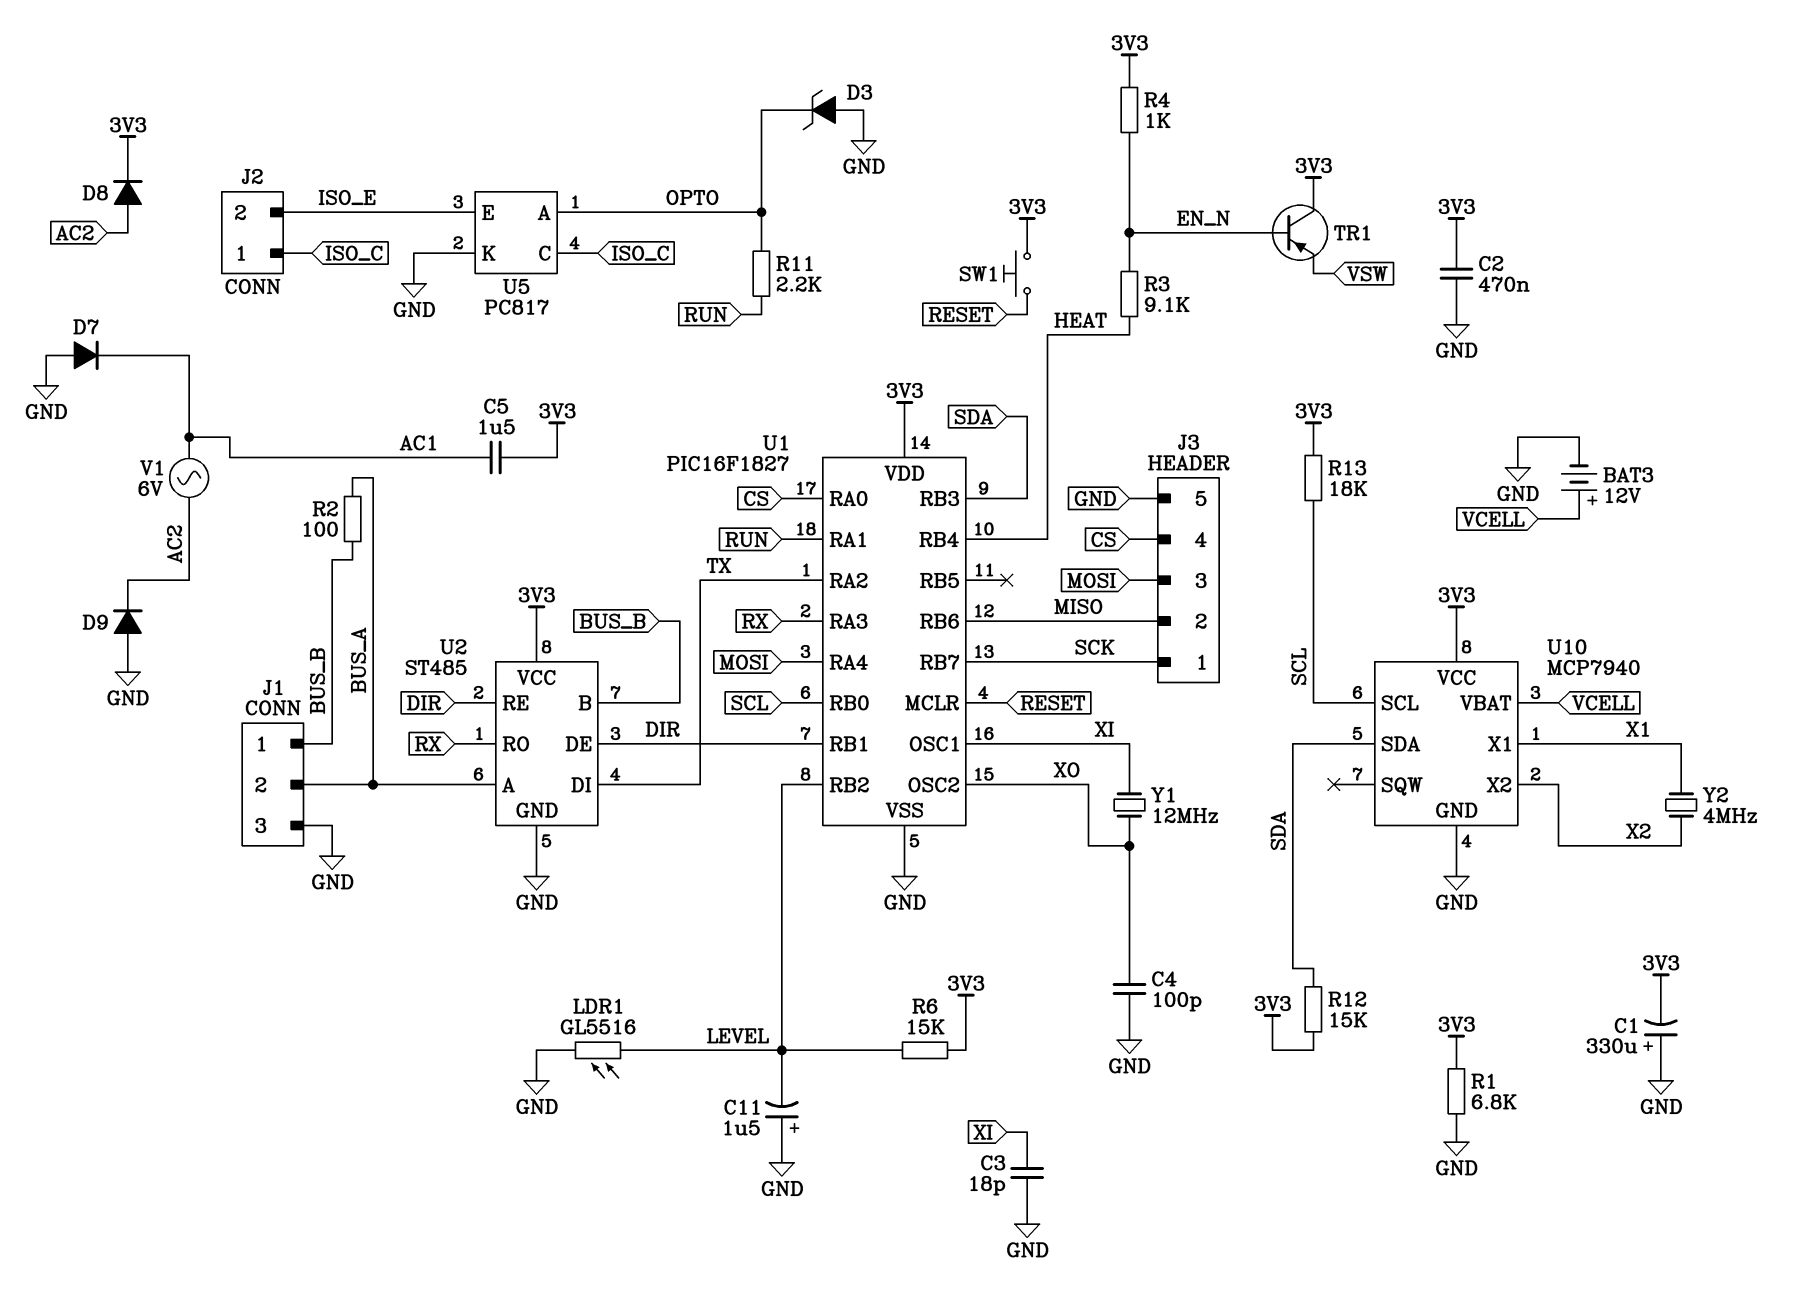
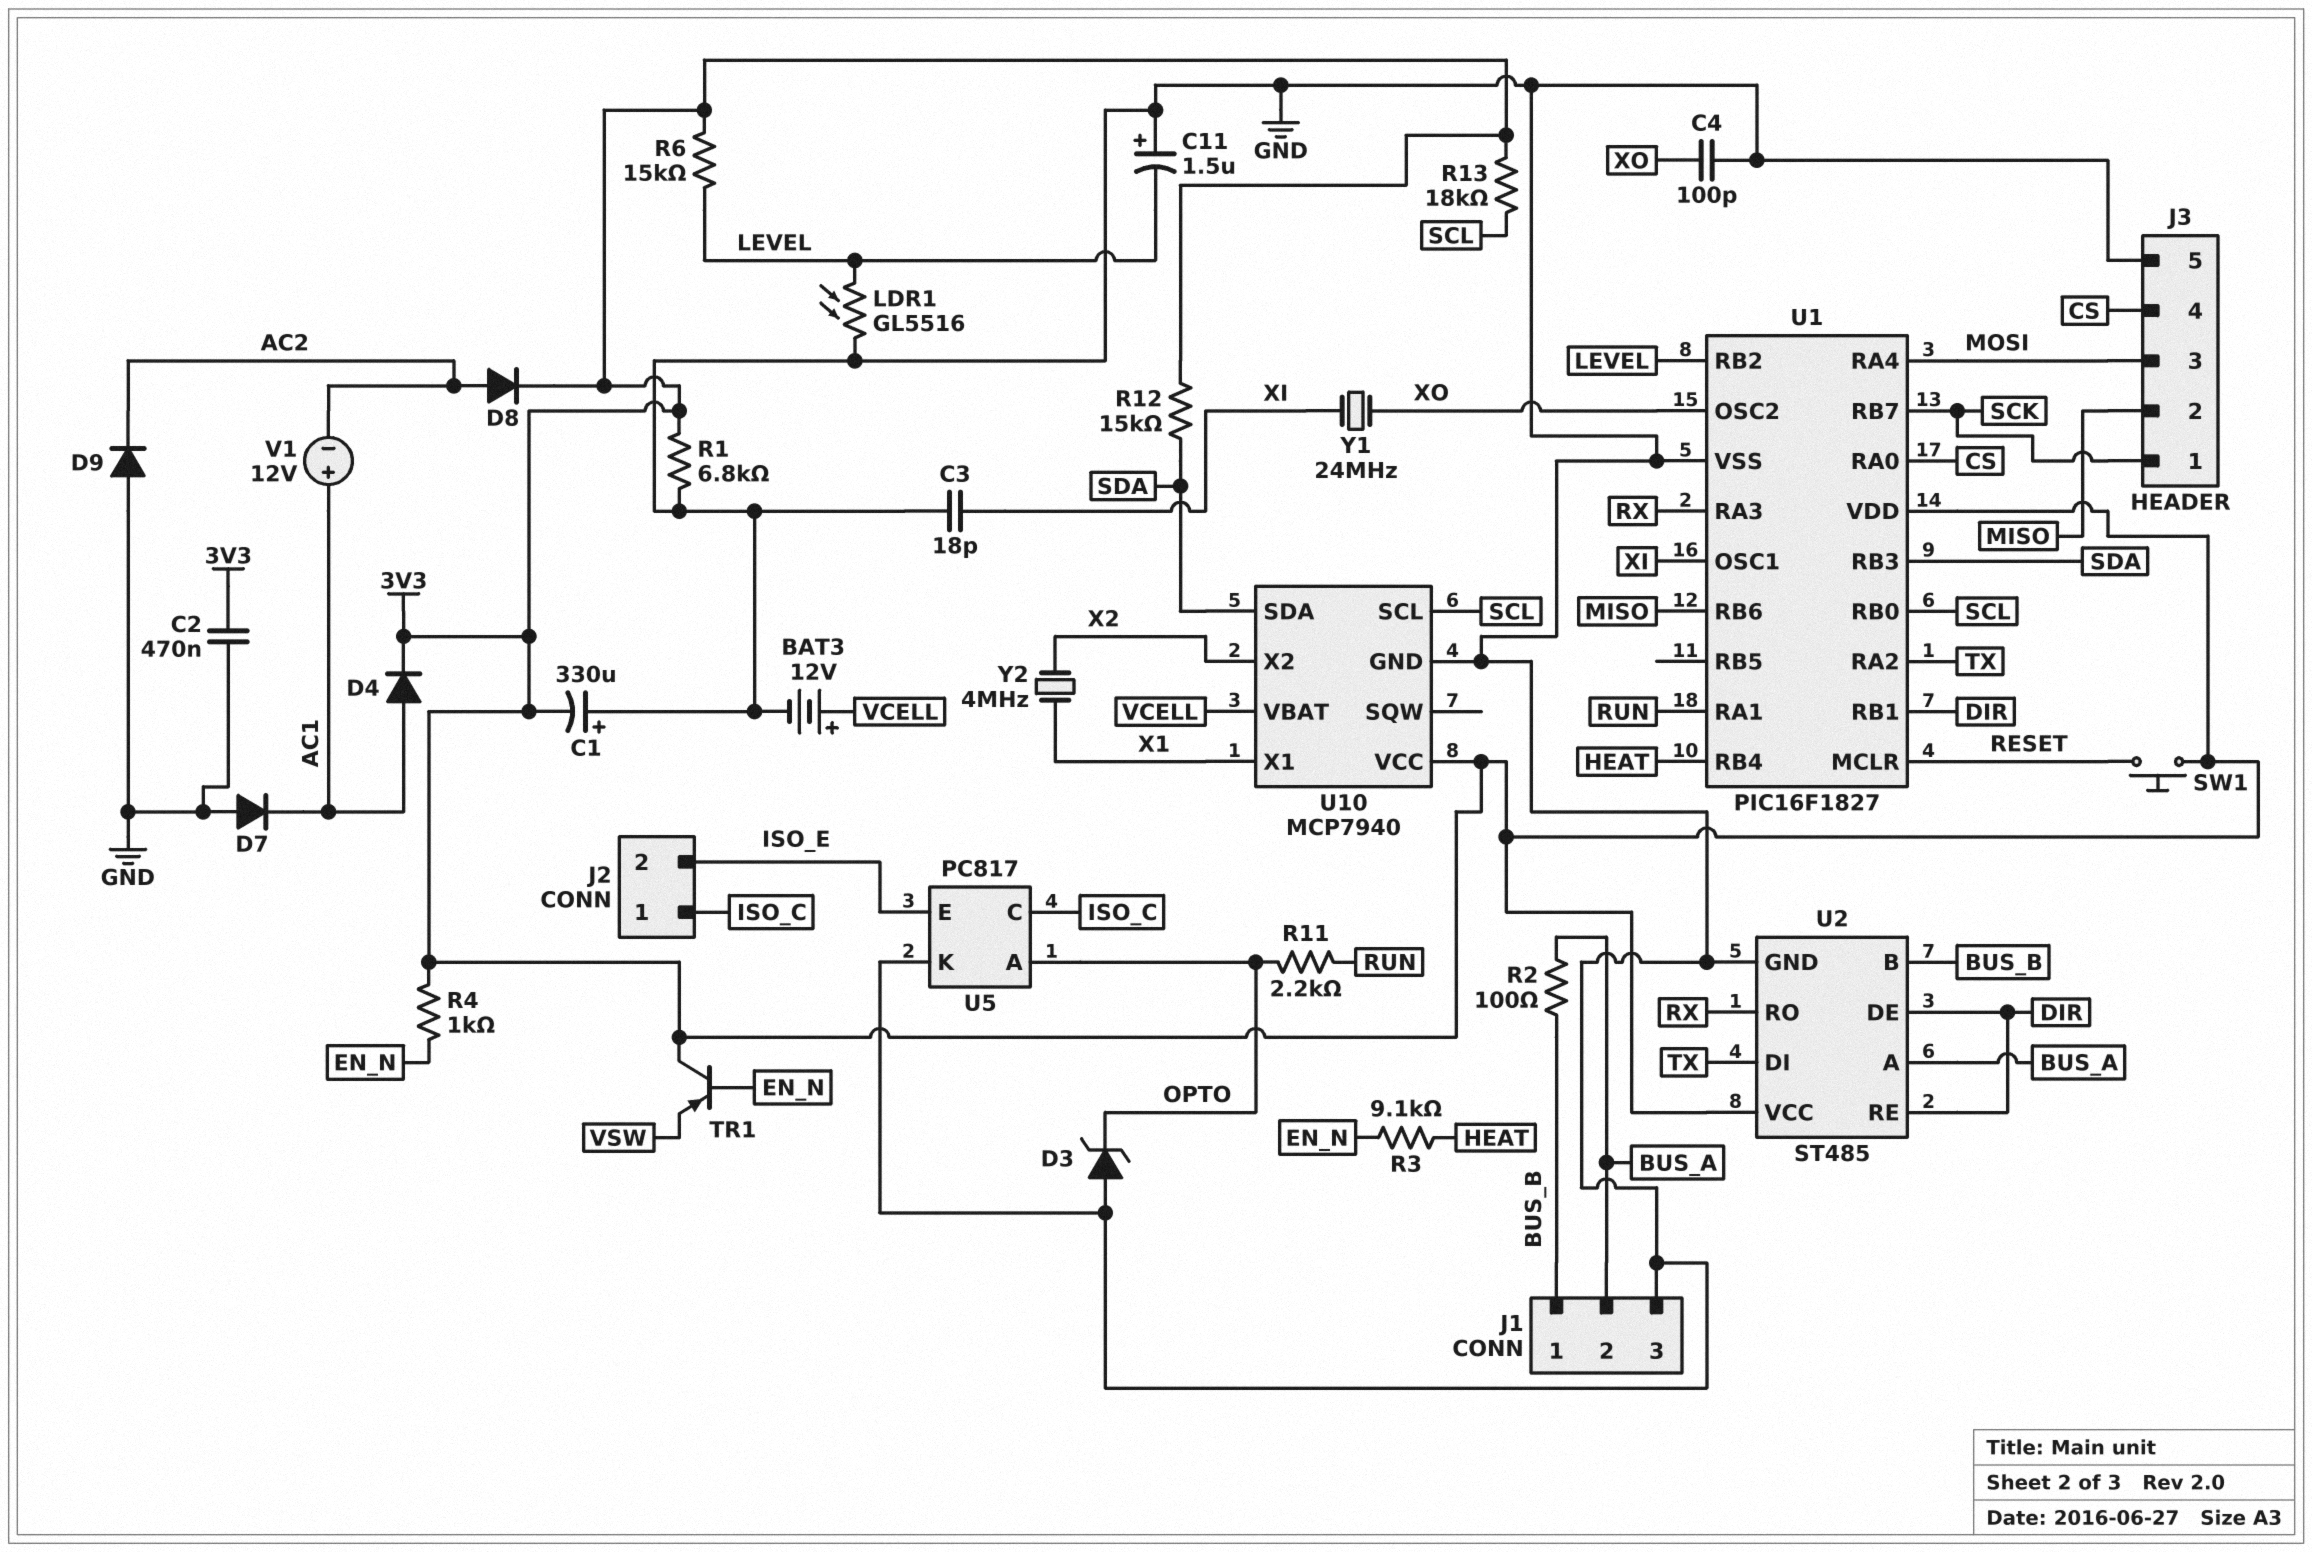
C5: 1.5uF (3V3, AC1) -> none
D4: none -> diode (A AC1, K 3V3)
V1: AC 6V (AC1, AC2) -> 12V (plus AC1, minus AC2)
Y1: 12MHz (XI, XO) -> 24MHz (XI, XO)

